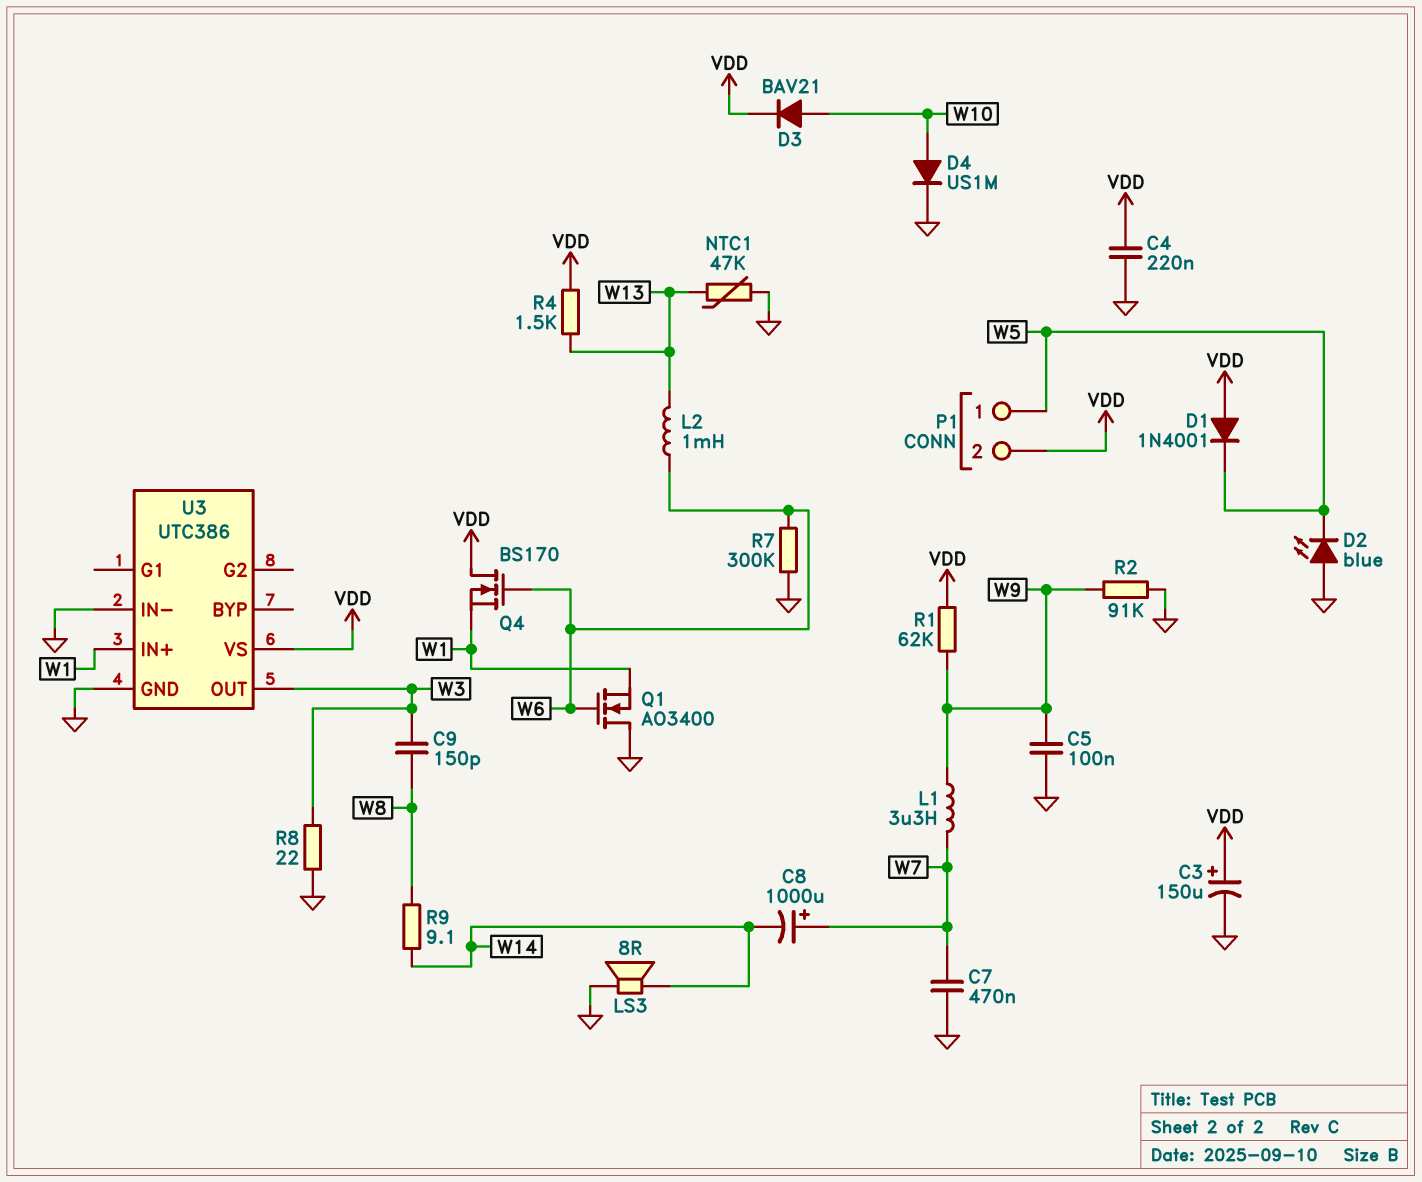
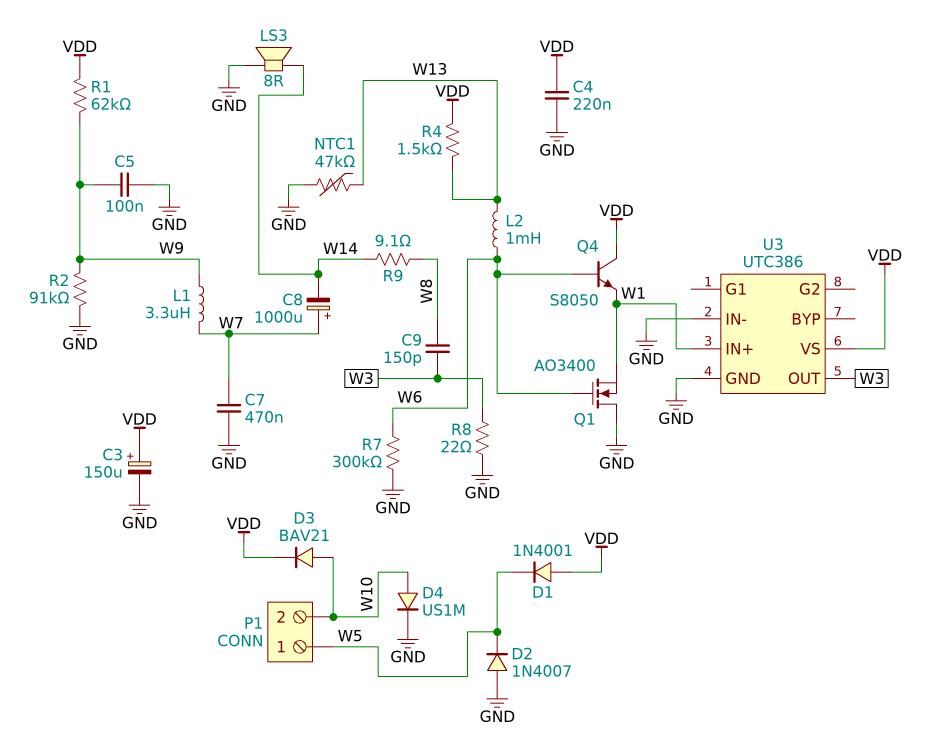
D2: LED blue (A GND, K W5) -> diode 1N4007 (A GND, K W5)
P1 pin 2: VDD -> W10
Q4: NMOS BS170 (G W6, D VDD, S W1) -> NPN S8050 (B W6, C VDD, E W1)

